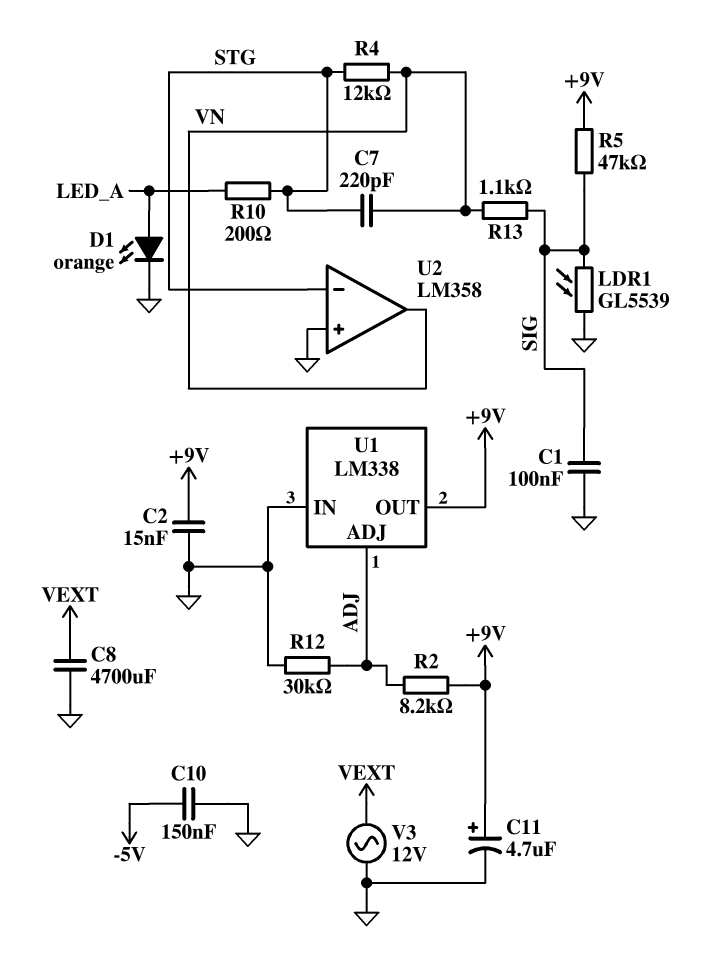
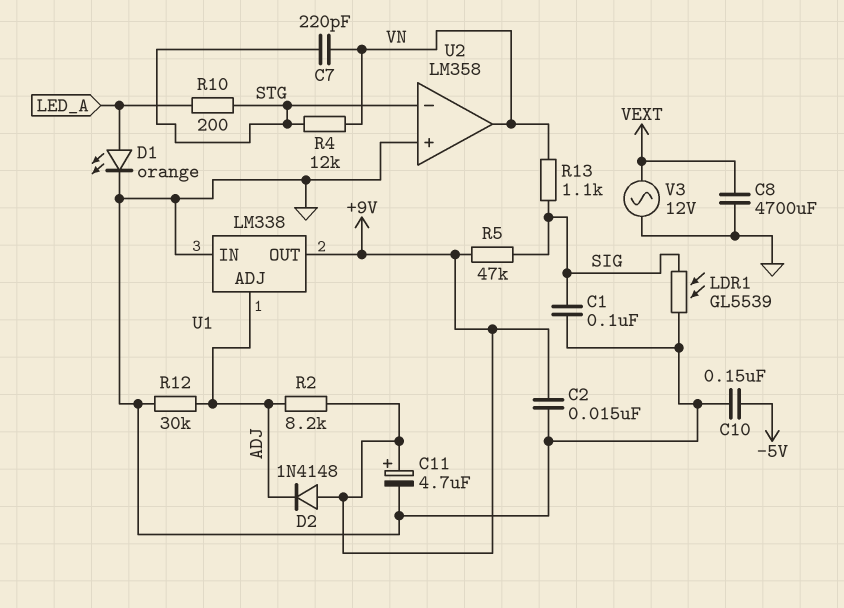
D2: none -> diode 1N4148 (A +9V, K ADJ)

